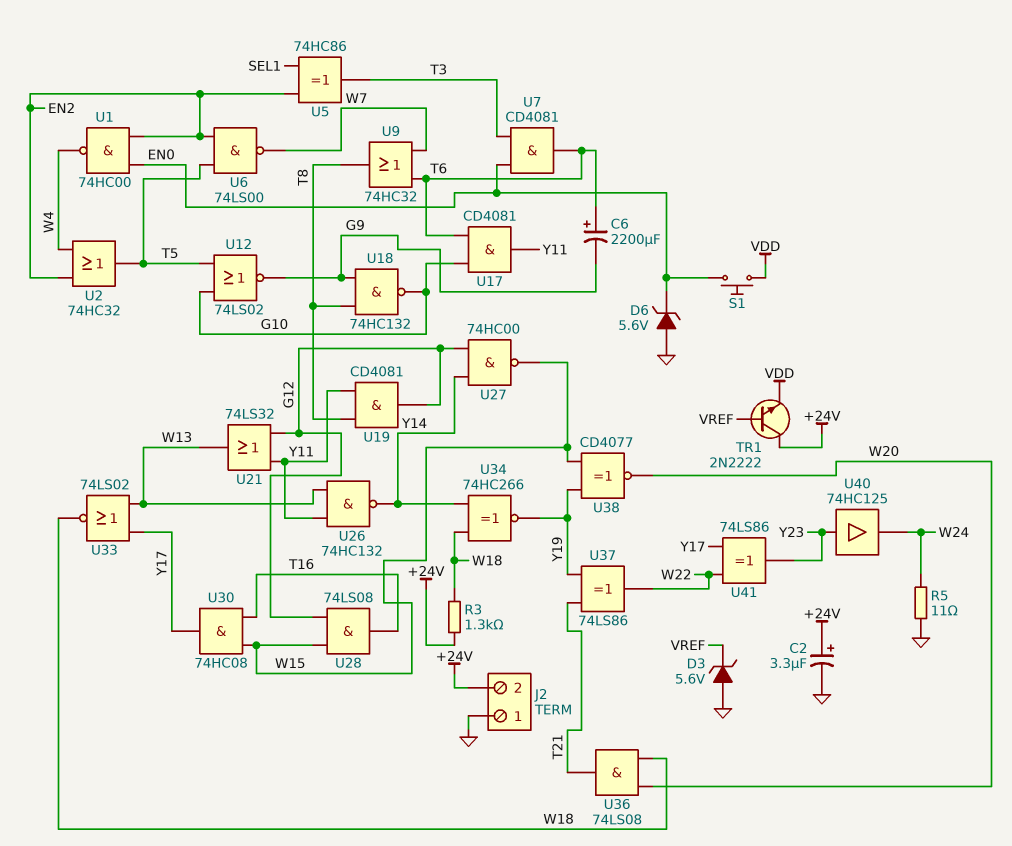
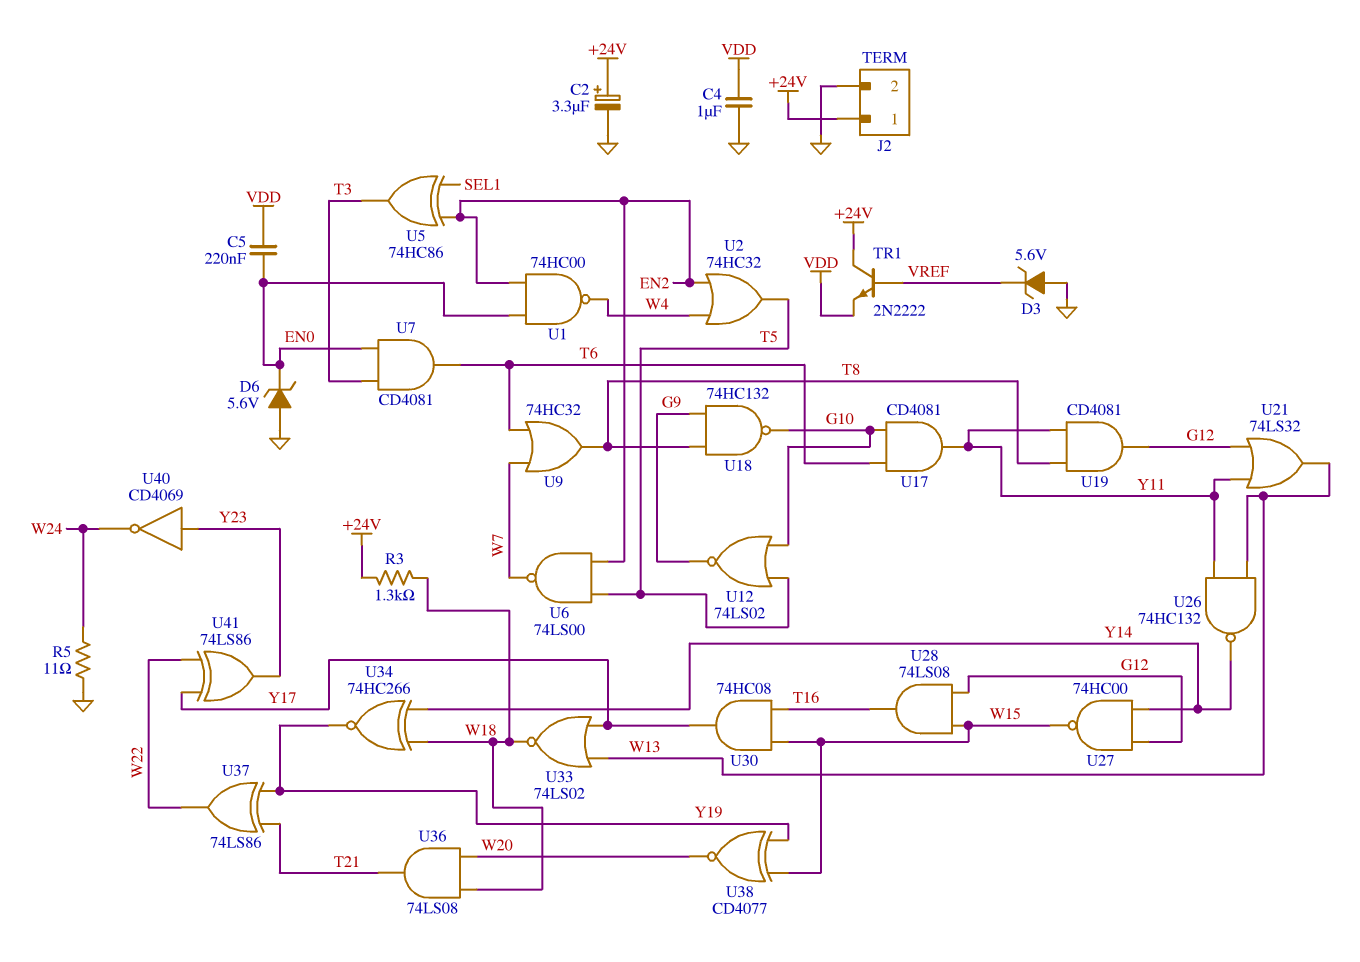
C4: none -> 1uF (GND, VDD)
C5: none -> 220nF (EN0, VDD)
C6: 2200uF (plus T6, minus G9) -> none
J2 pin 1: GND -> +24V
J2 pin 2: +24V -> GND
S1: button (EN0, VDD) -> none
U40: buffer 74HC125 (in Y23, out W24) -> NOT CD4069 (in Y23, out W24)

